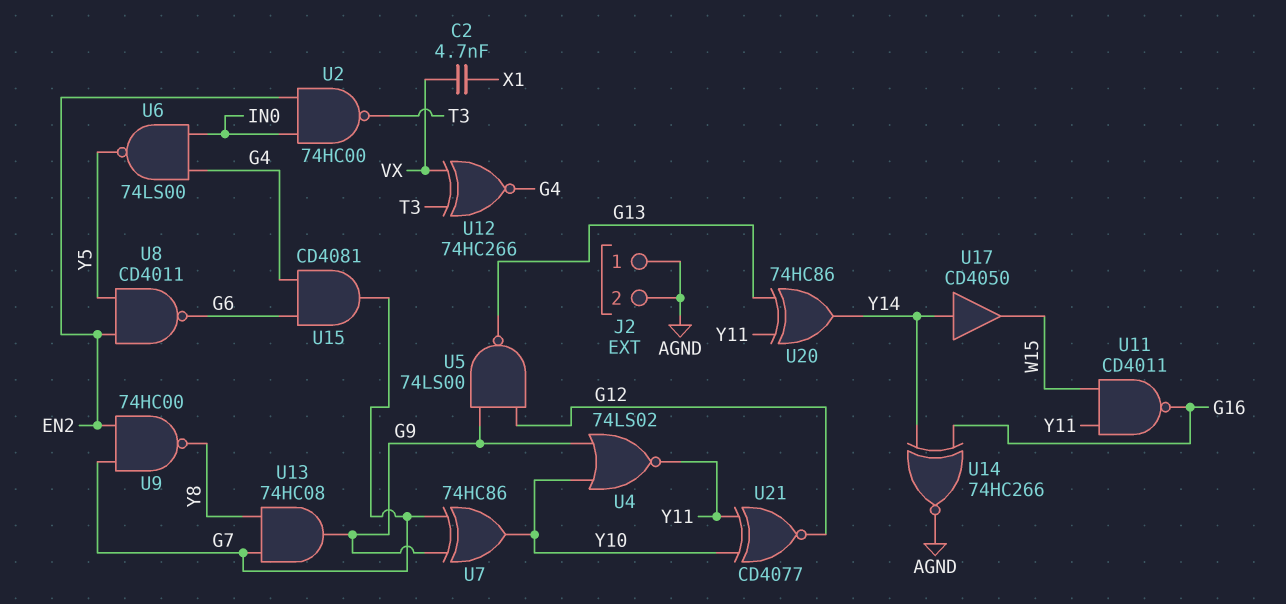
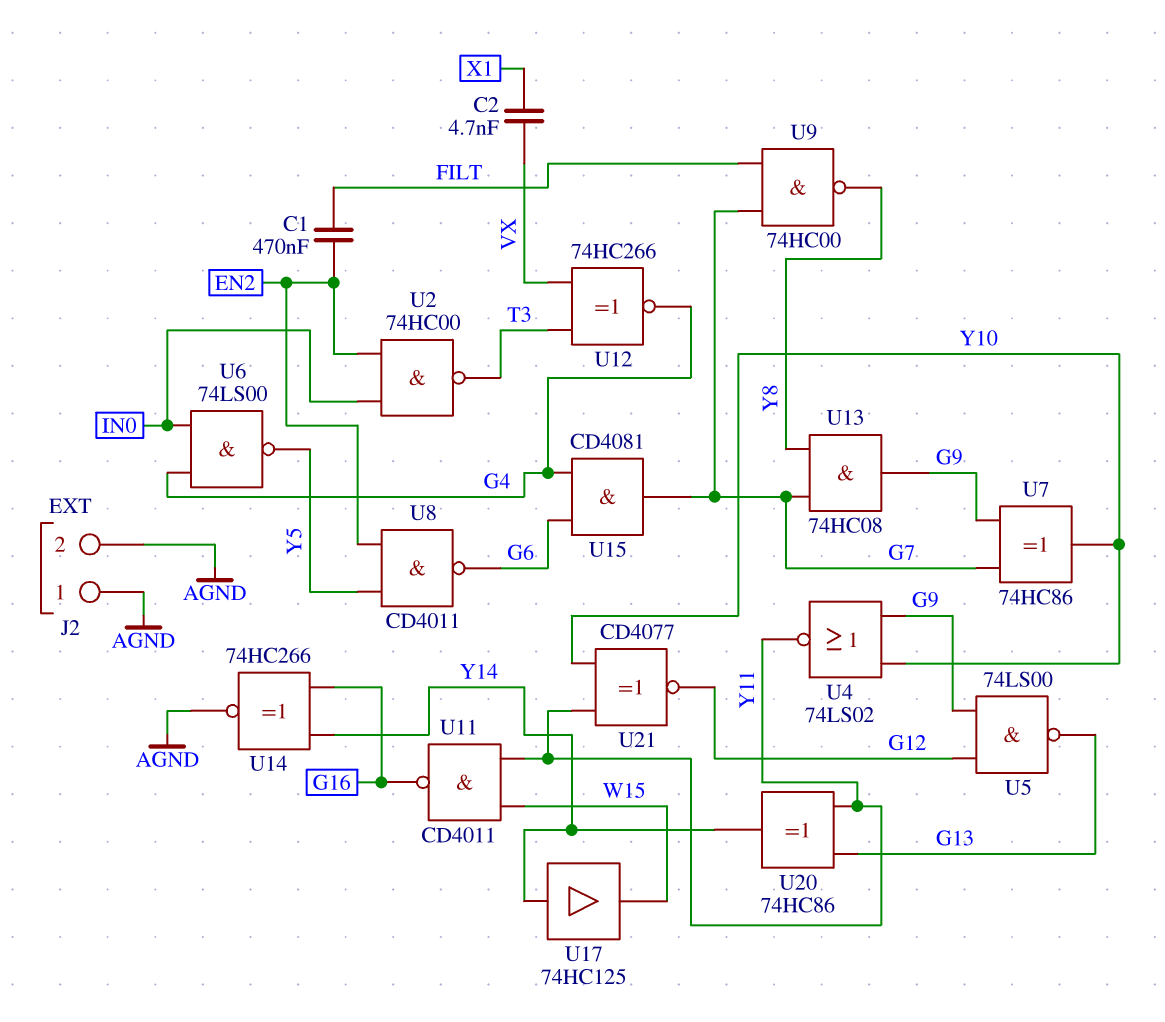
C1: none -> 470nF (EN2, FILT)
U9: NAND 74HC00 (in EN2, in G7, out Y8) -> NAND 74HC00 (in FILT, in G7, out Y8)
U17: buffer CD4050 (in Y14, out W15) -> buffer 74HC125 (in Y14, out W15)

